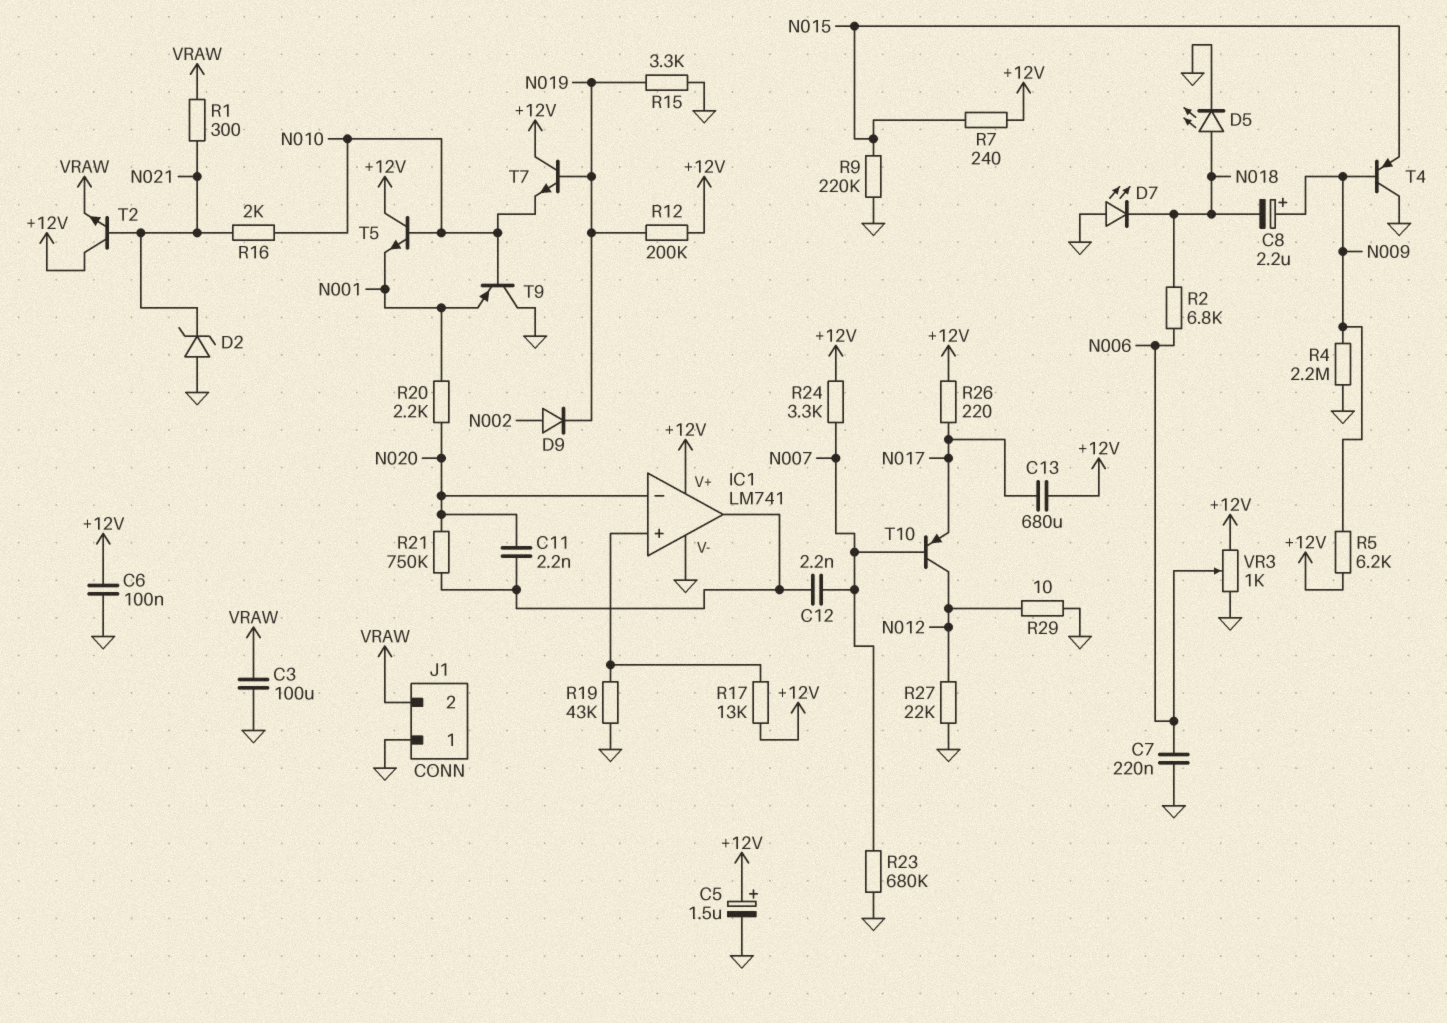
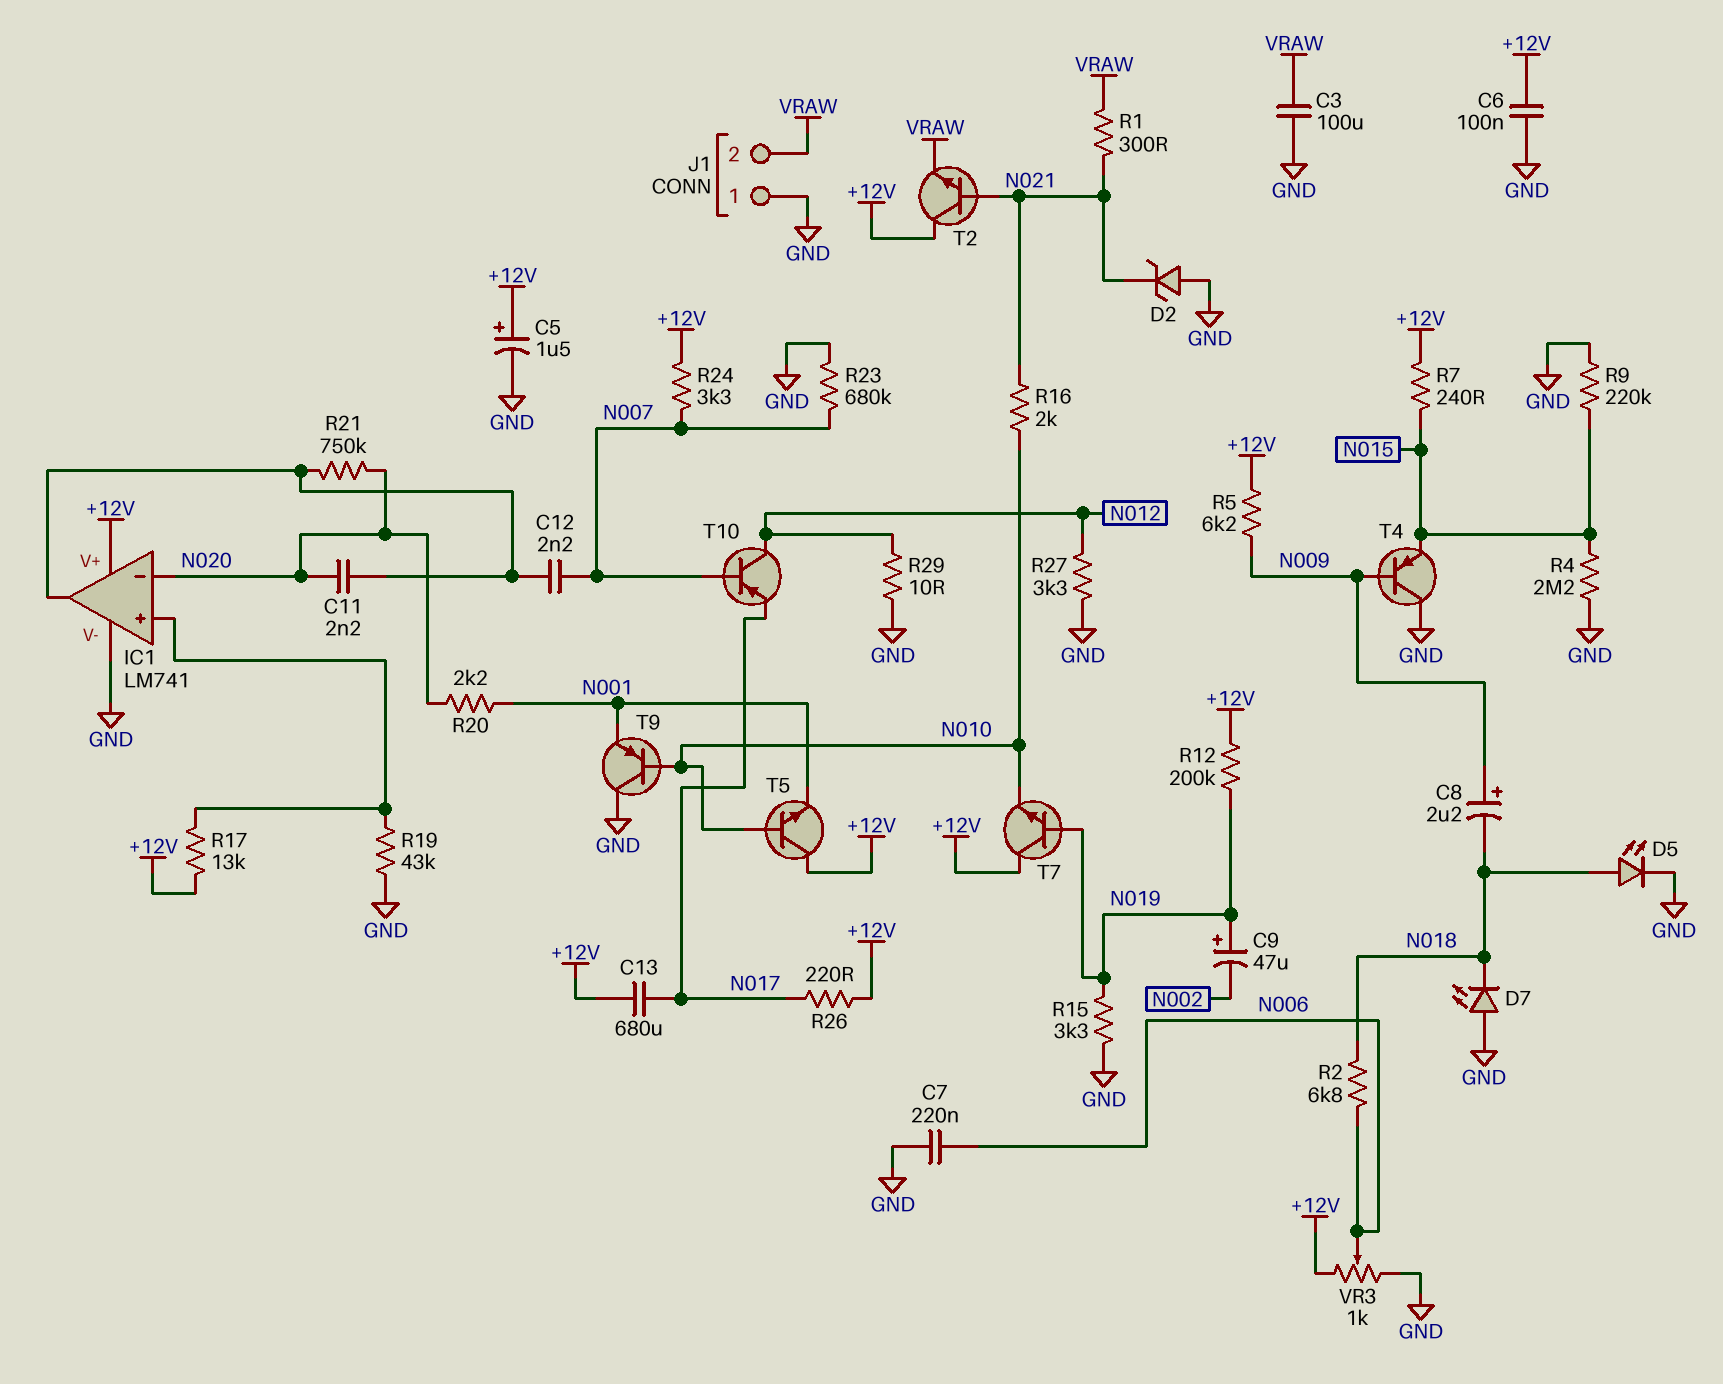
C9: none -> 47uF (plus N019, minus N002)
D9: diode (A N002, K N019) -> none
R4: 2.2M (GND, N009) -> 2.2M (GND, N015)
R27: 22k (GND, N012) -> 3.3k (GND, N012)

